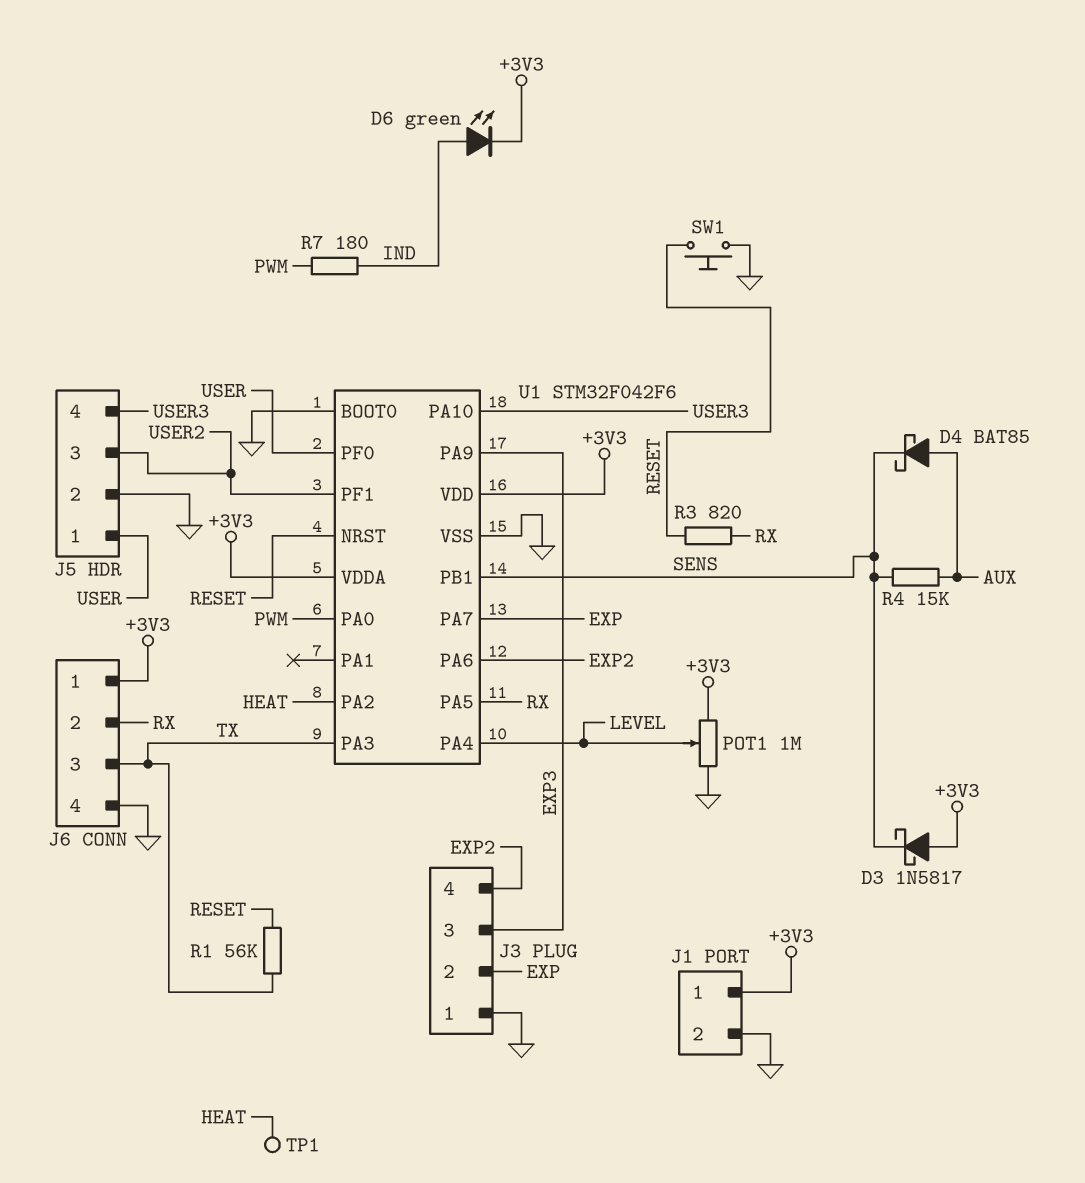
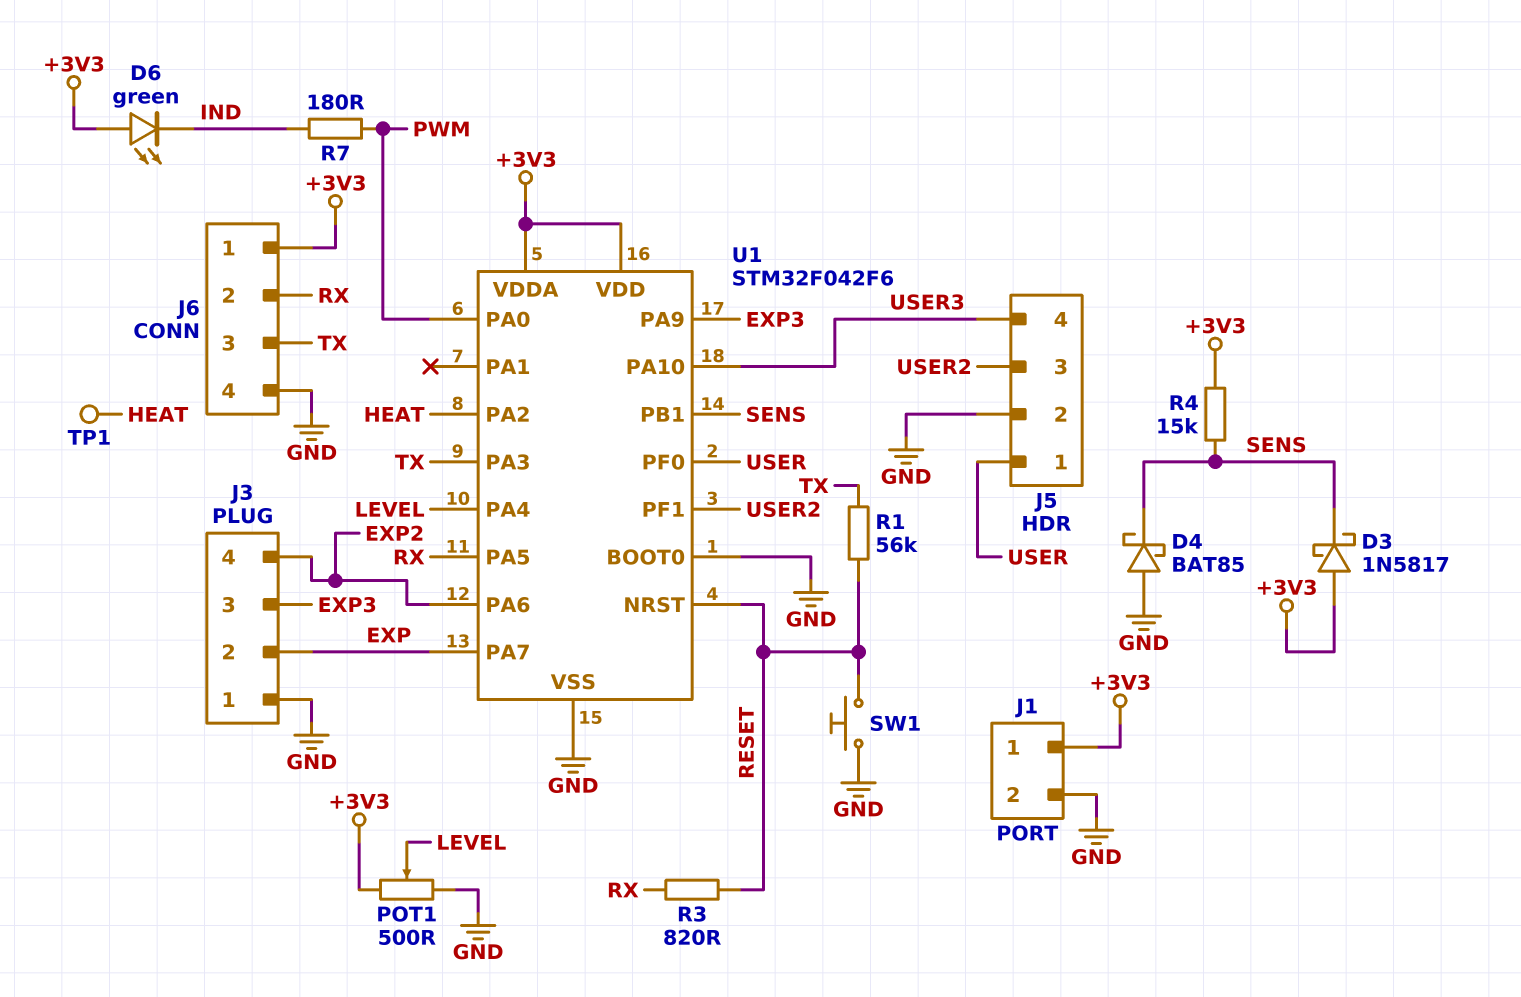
D4: schottky BAT85 (A AUX, K SENS) -> schottky BAT85 (A GND, K SENS)
D6: LED green (A IND, K +3V3) -> LED green (A +3V3, K IND)
POT1: 1M (+3V3, GND, wiper LEVEL) -> 500 (+3V3, GND, wiper LEVEL)
R4: 15k (AUX, SENS) -> 15k (+3V3, SENS)

